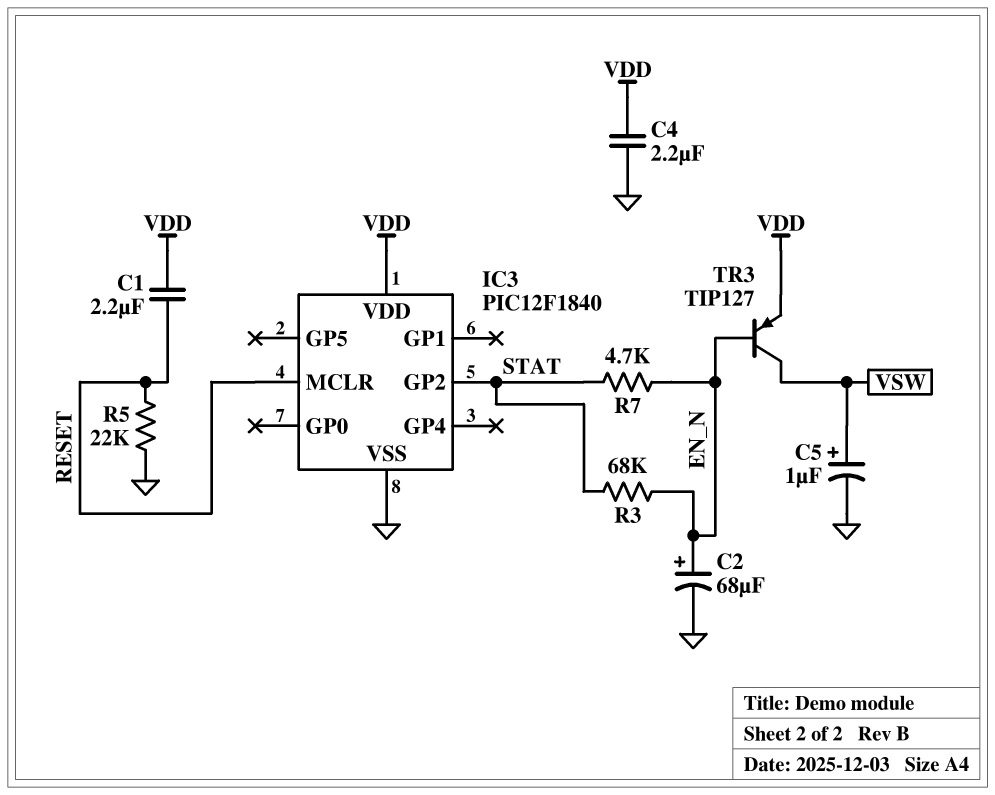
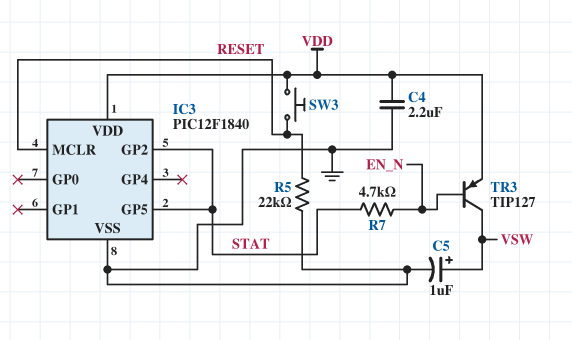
C1: 2.2uF (RESET, VDD) -> none
C2: 68uF (plus EN_N, minus GND) -> none
IC3 pin GP5: none -> STAT
R3: 68k (EN_N, STAT) -> none
SW3: none -> button (RESET, VDD)

